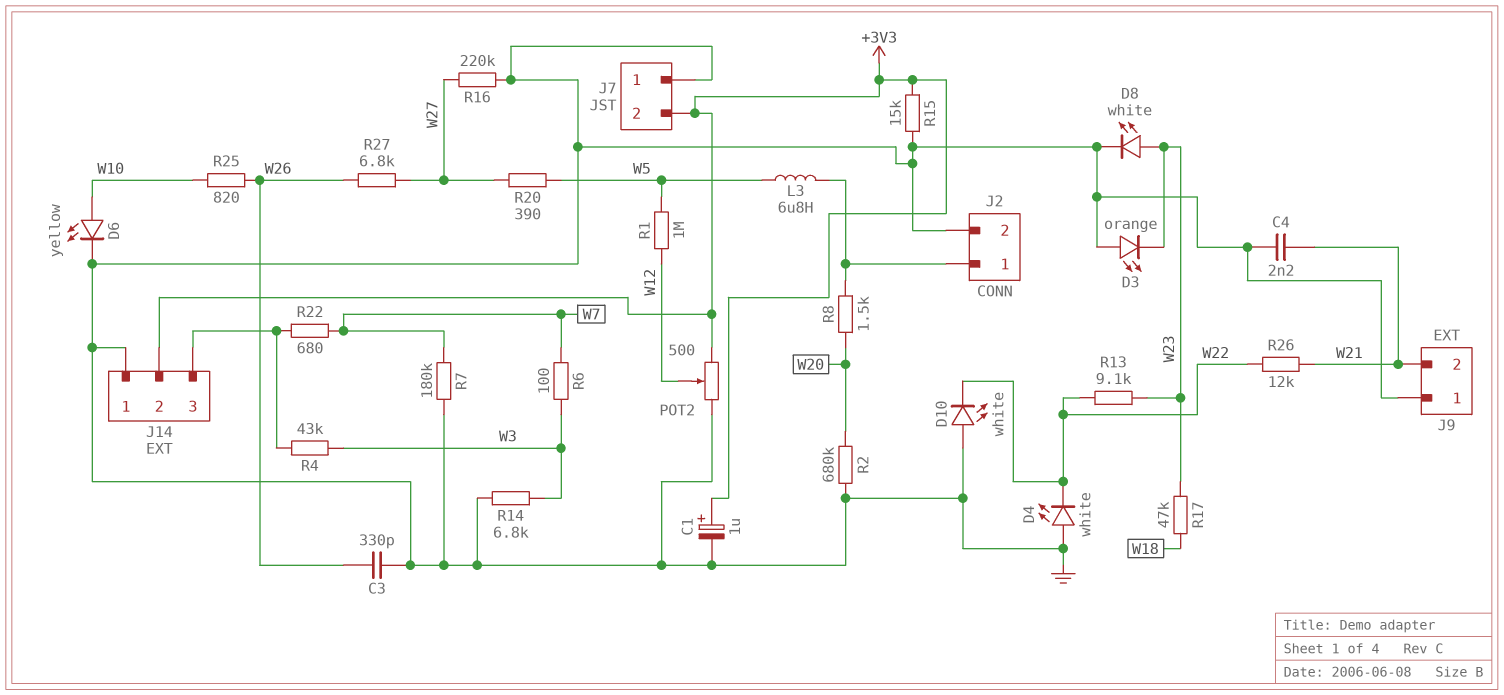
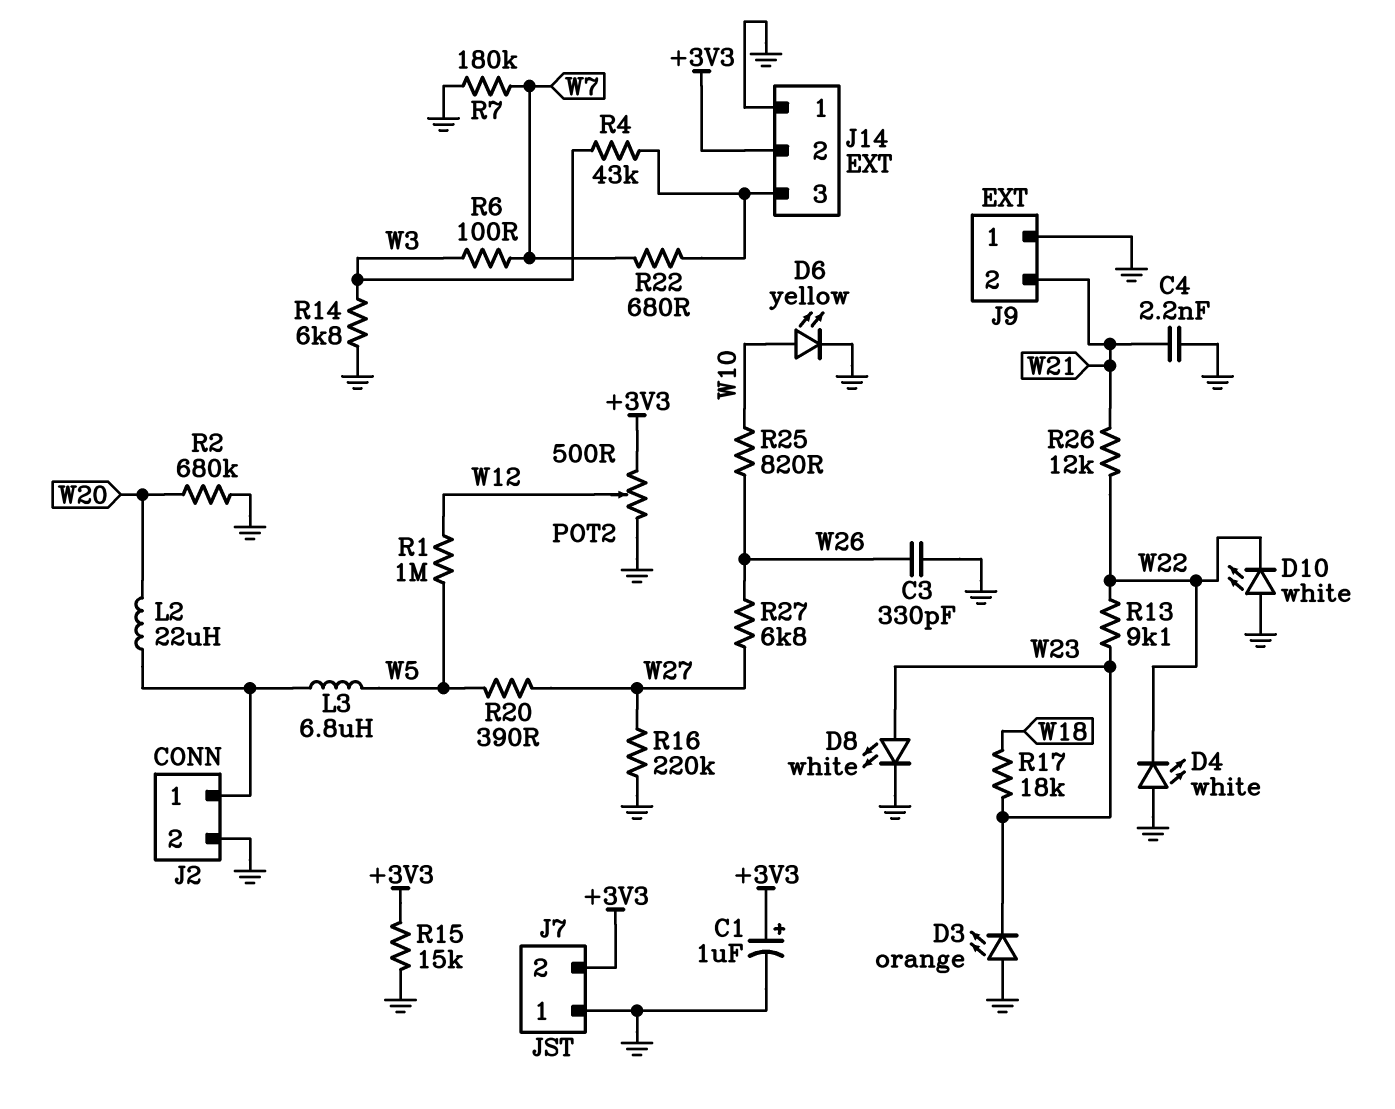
L2: none -> 22uH (J2/1, W20)
R8: 1.5k (J2/1, W20) -> none
R17: 47k (W18, W23) -> 18k (W18, W23)

